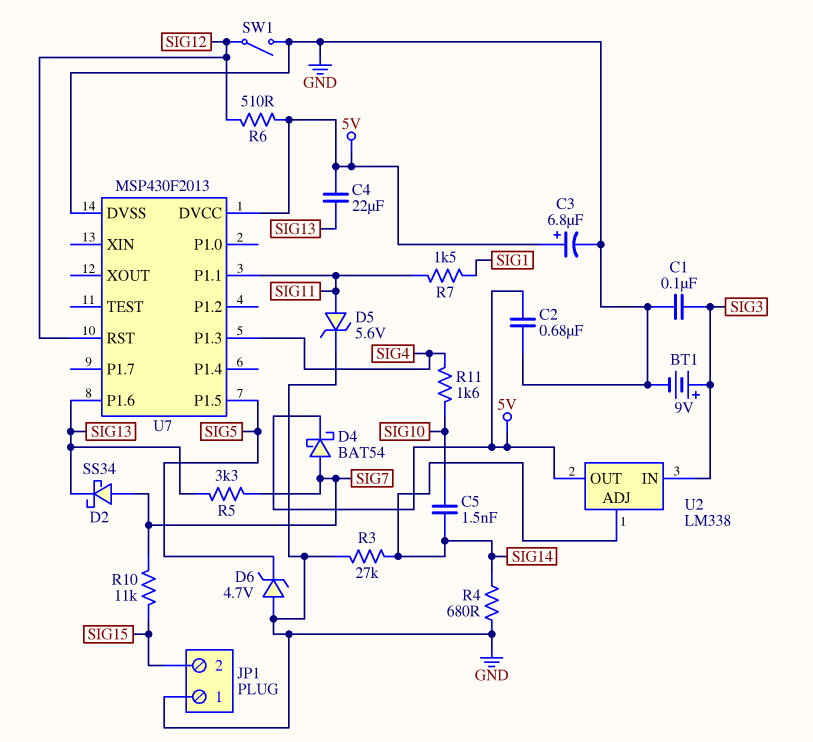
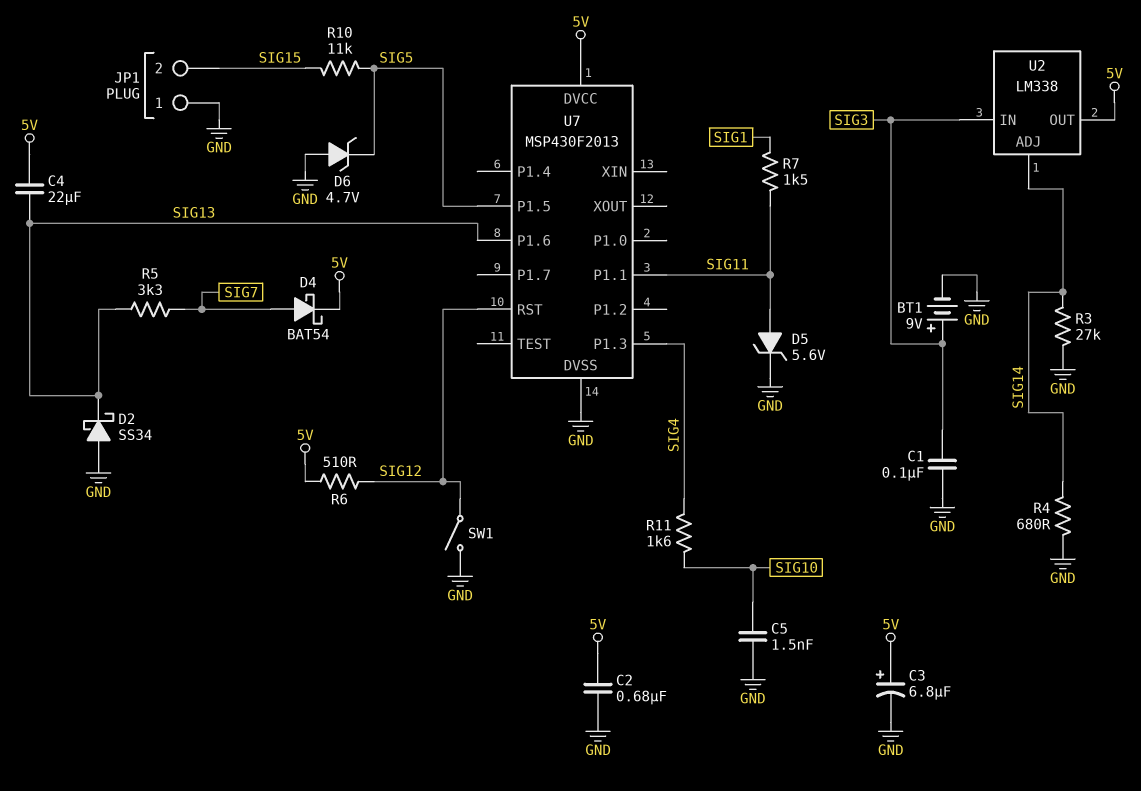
C5: 1.5nF (SIG10, SIG14) -> 1.5nF (GND, SIG10)
D2: schottky SS34 (A SIG7, K SIG13) -> schottky SS34 (A GND, K SIG13)
R10: 11k (SIG7, SIG15) -> 11k (SIG5, SIG15)

